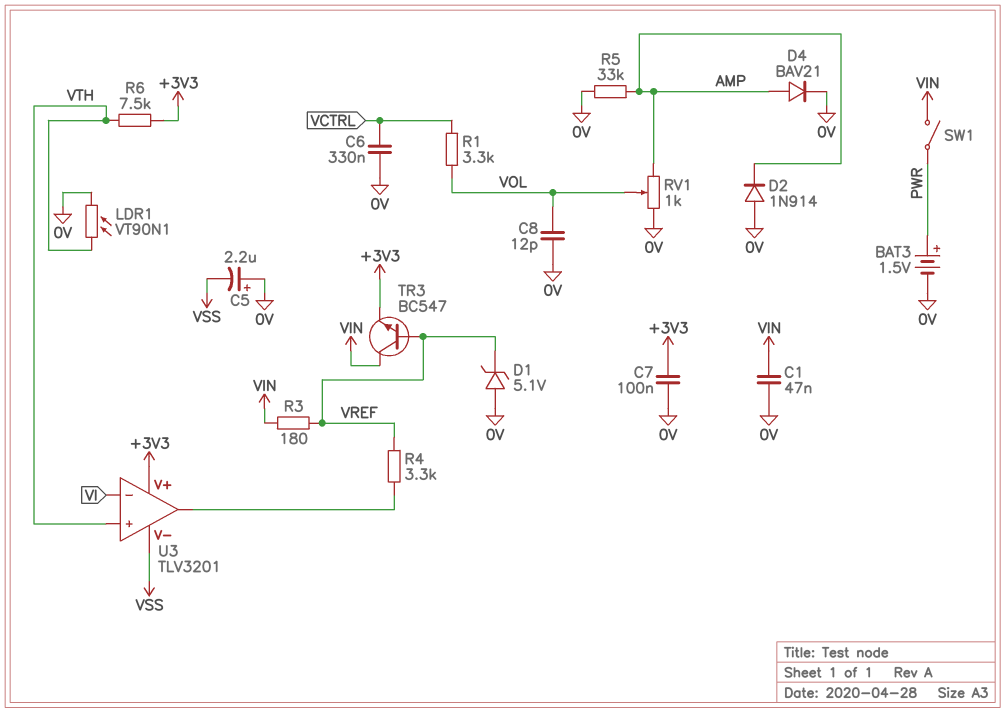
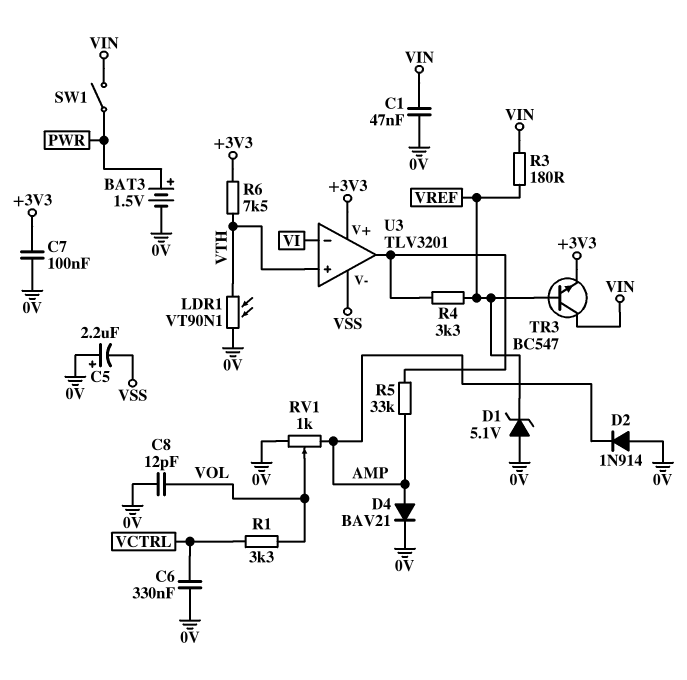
R5: 33k (0V, AMP) -> 33k (AMP, U3/out)

